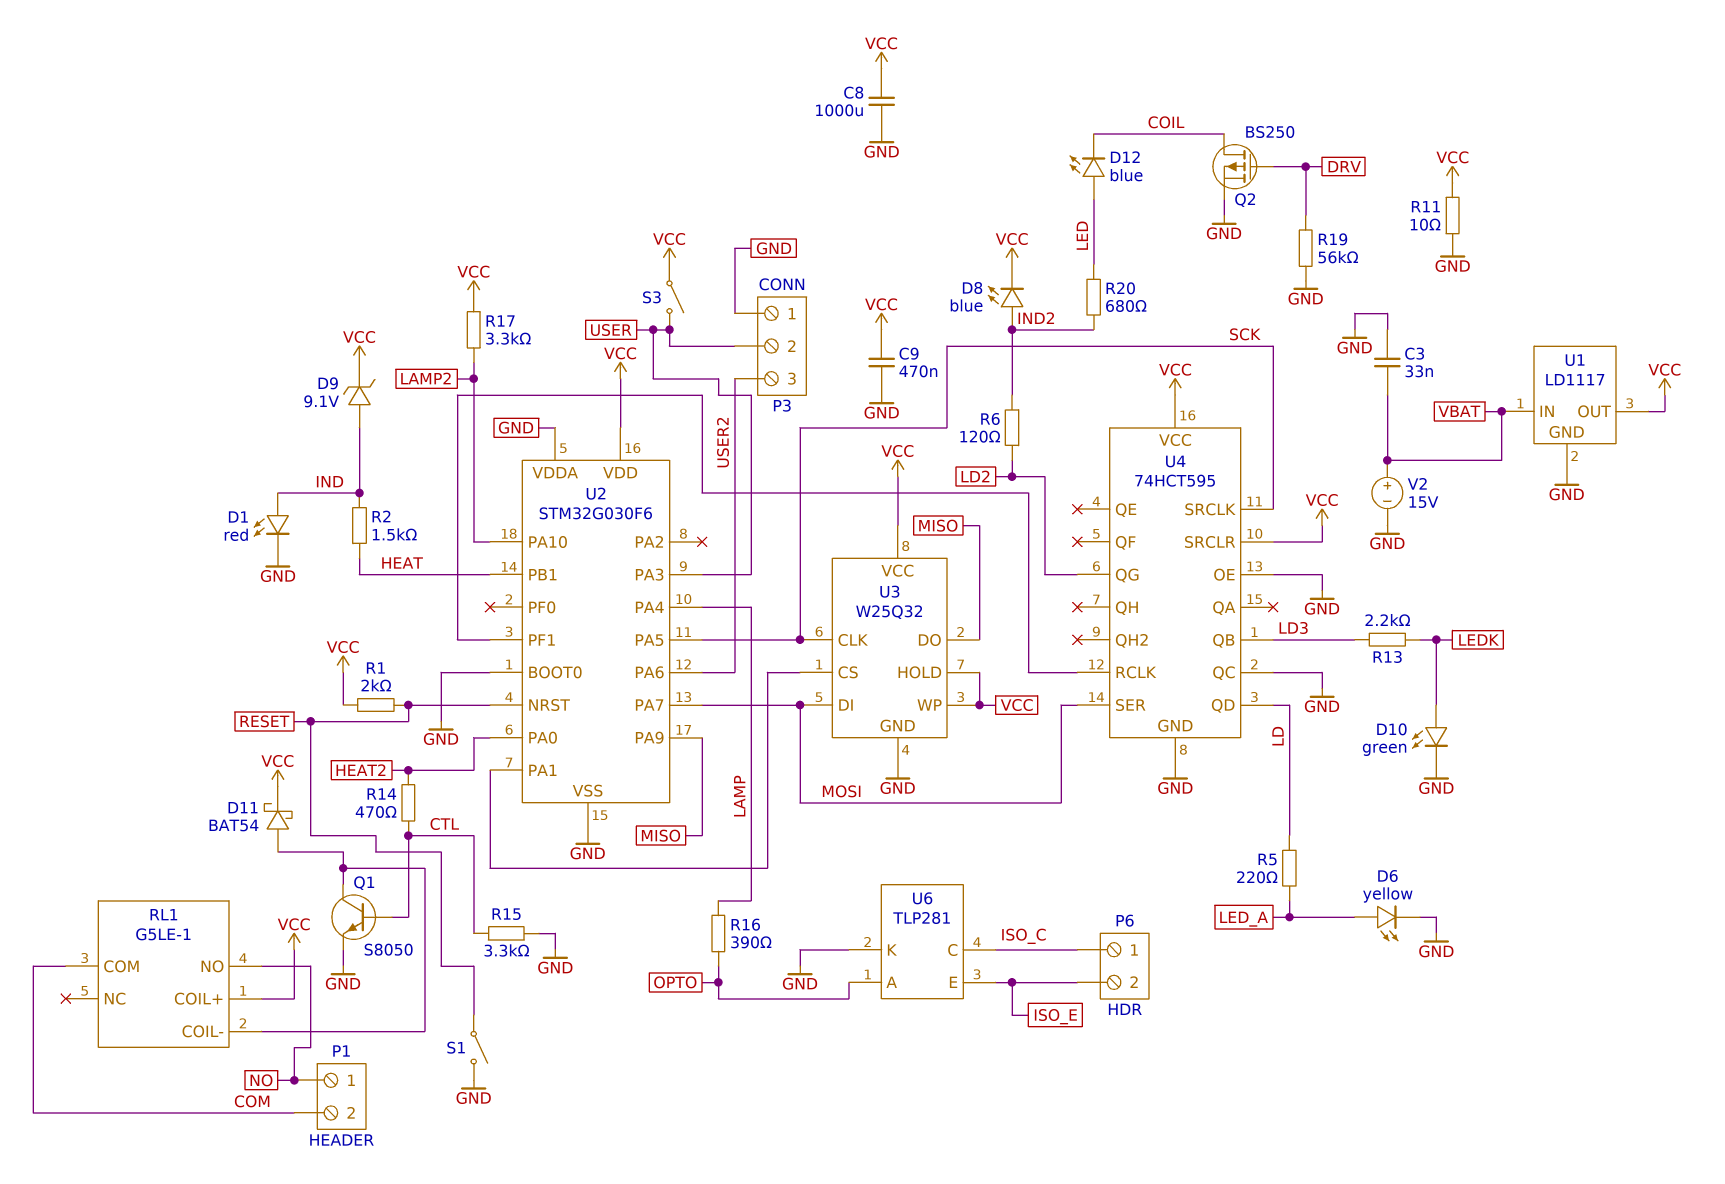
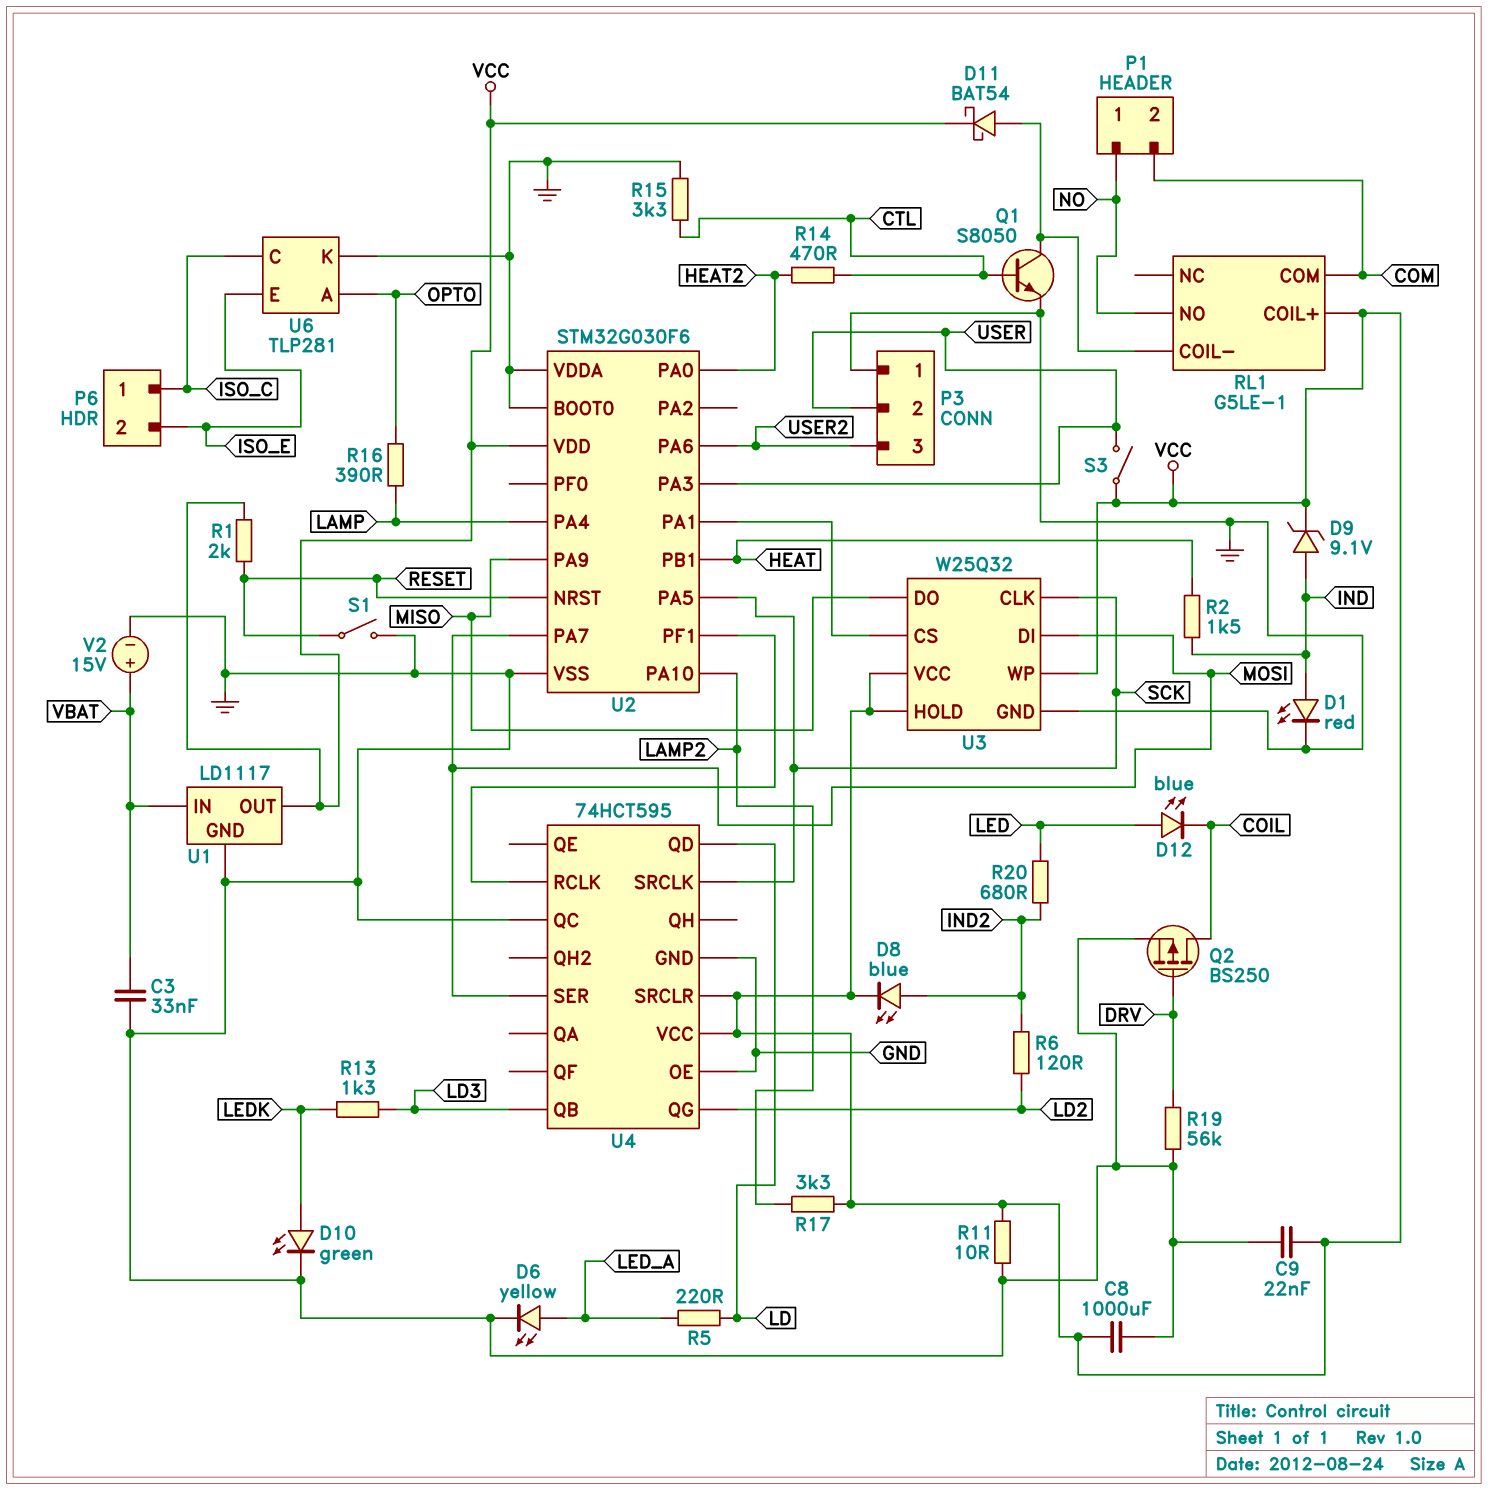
C9: 470nF (GND, VCC) -> 22nF (GND, VCC)
R13: 2.2k (LD3, LEDK) -> 1.3k (LD3, LEDK)

